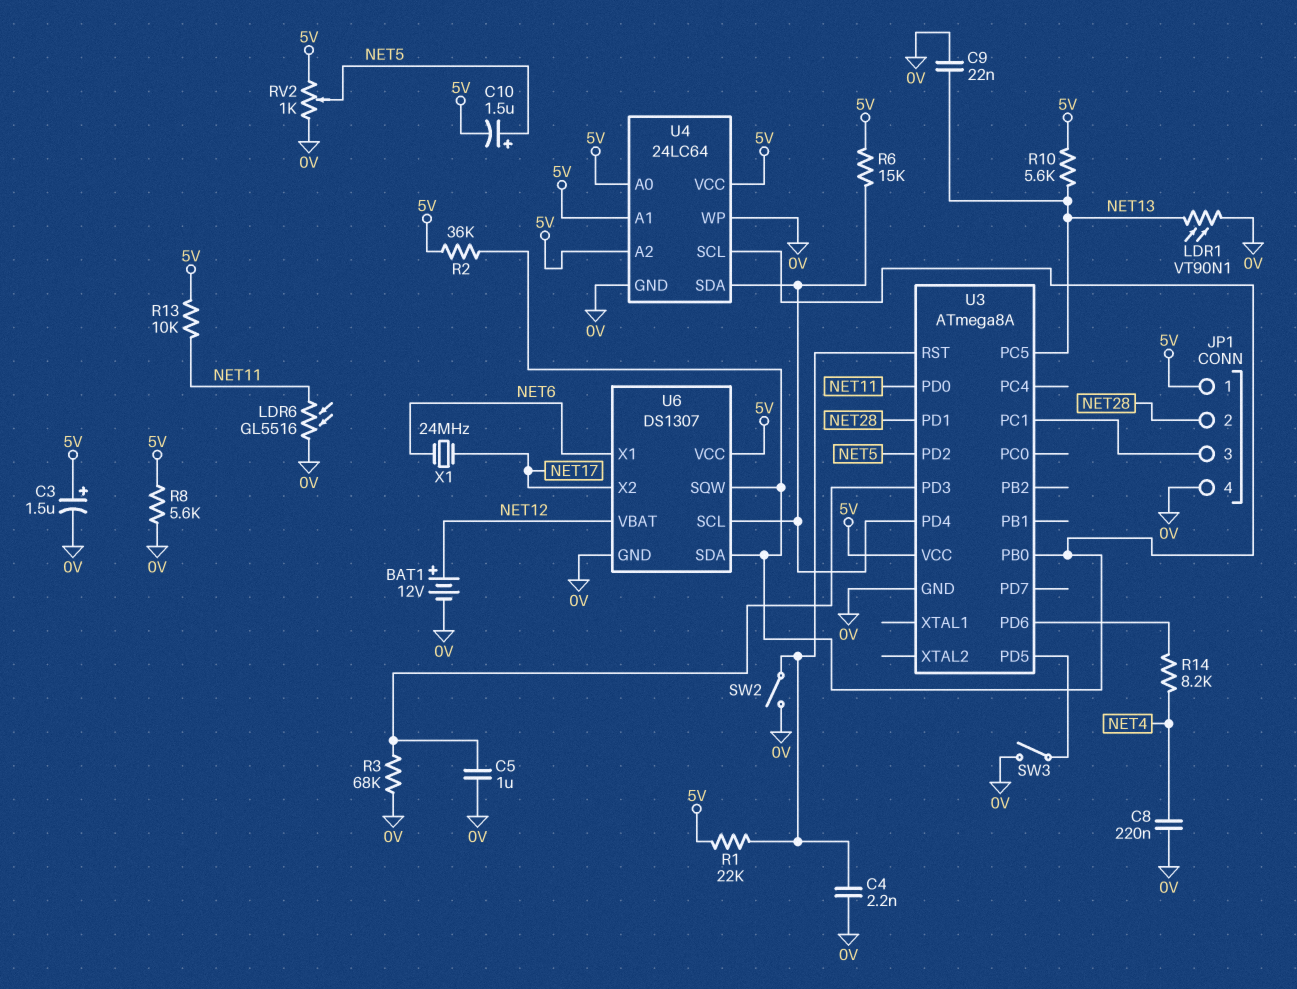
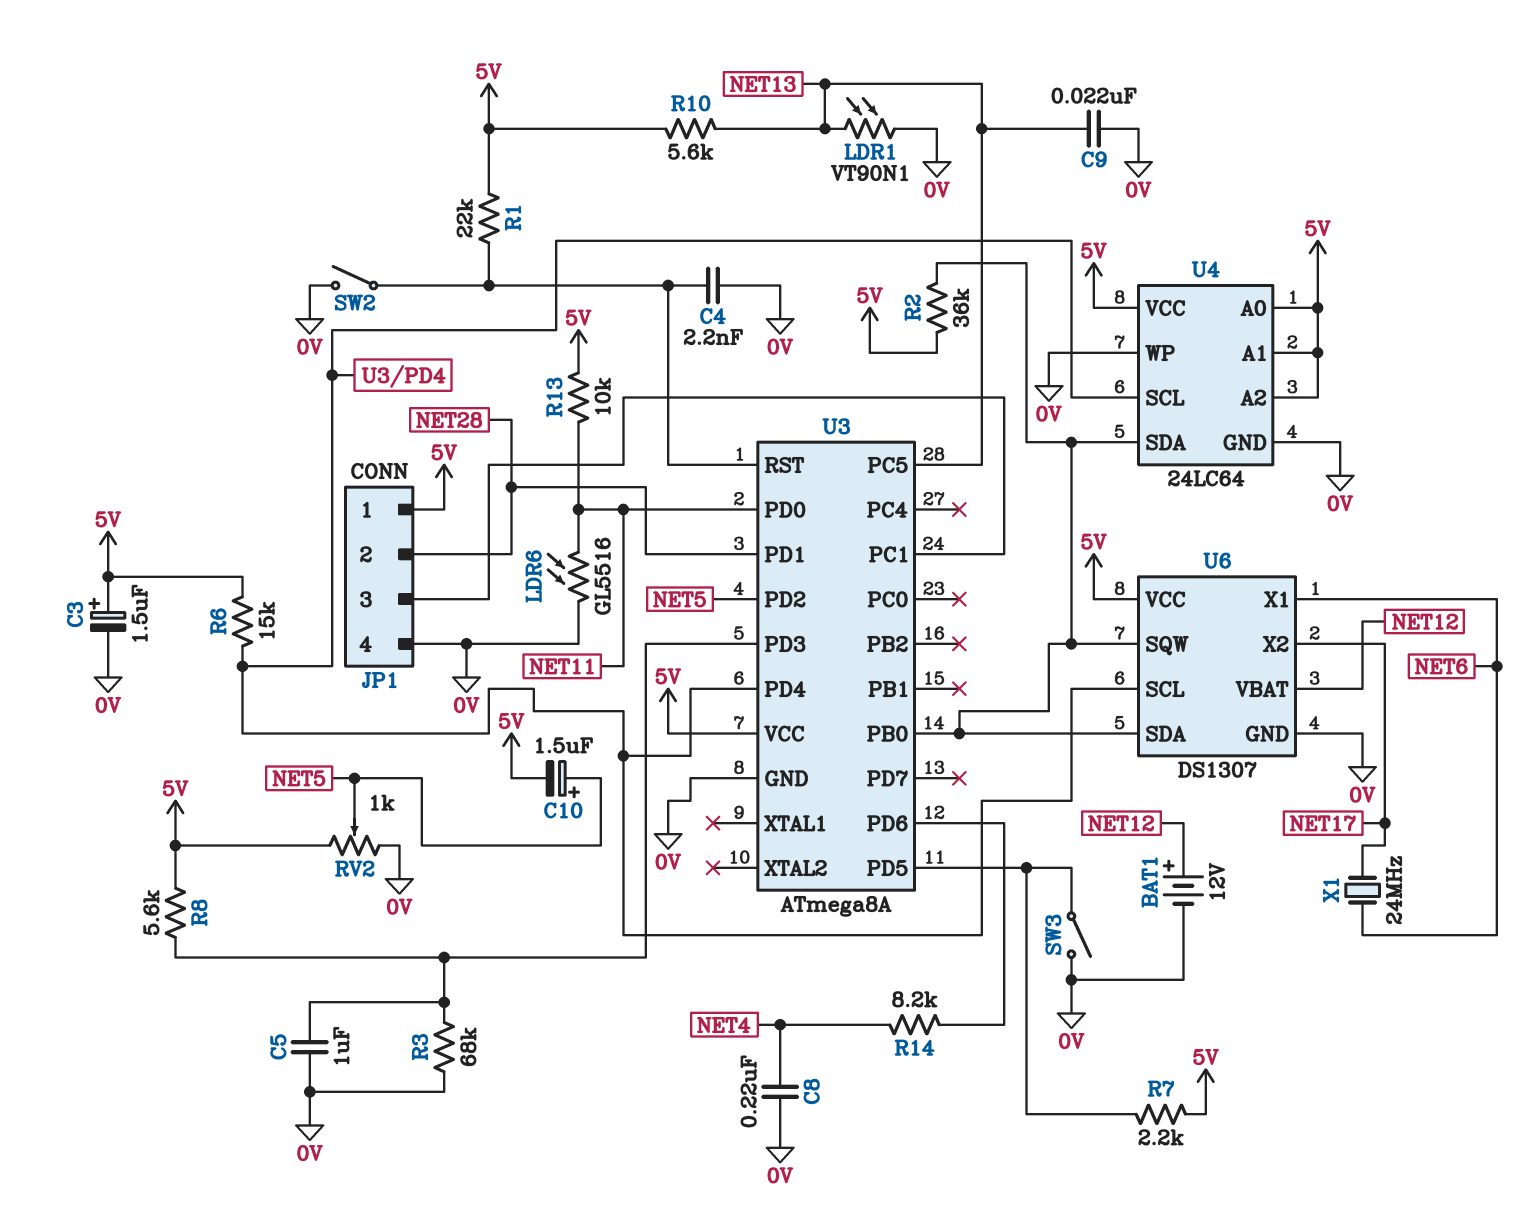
R7: none -> 2.2k (5V, U3/PD5)
R8: 5.6k (0V, 5V) -> 5.6k (5V, U3/PD3)
U4 pin SCL: U3/PB0 -> U3/PD4
U4 pin SDA: U3/PD4 -> U3/PB0

